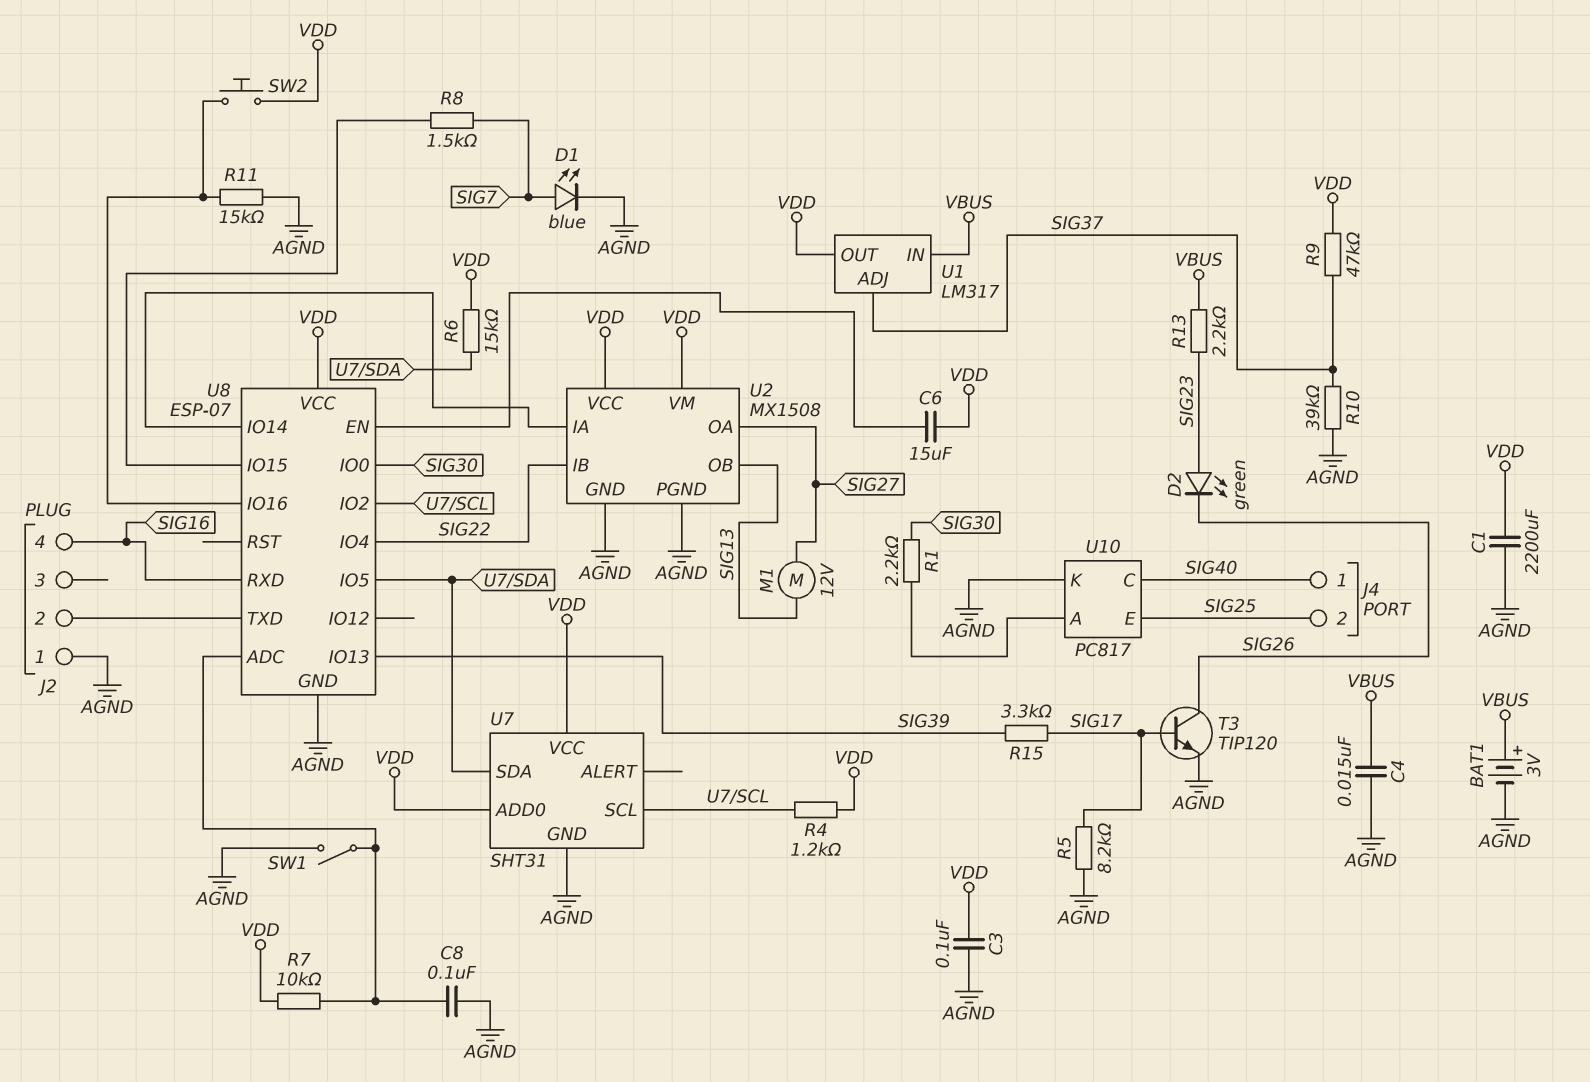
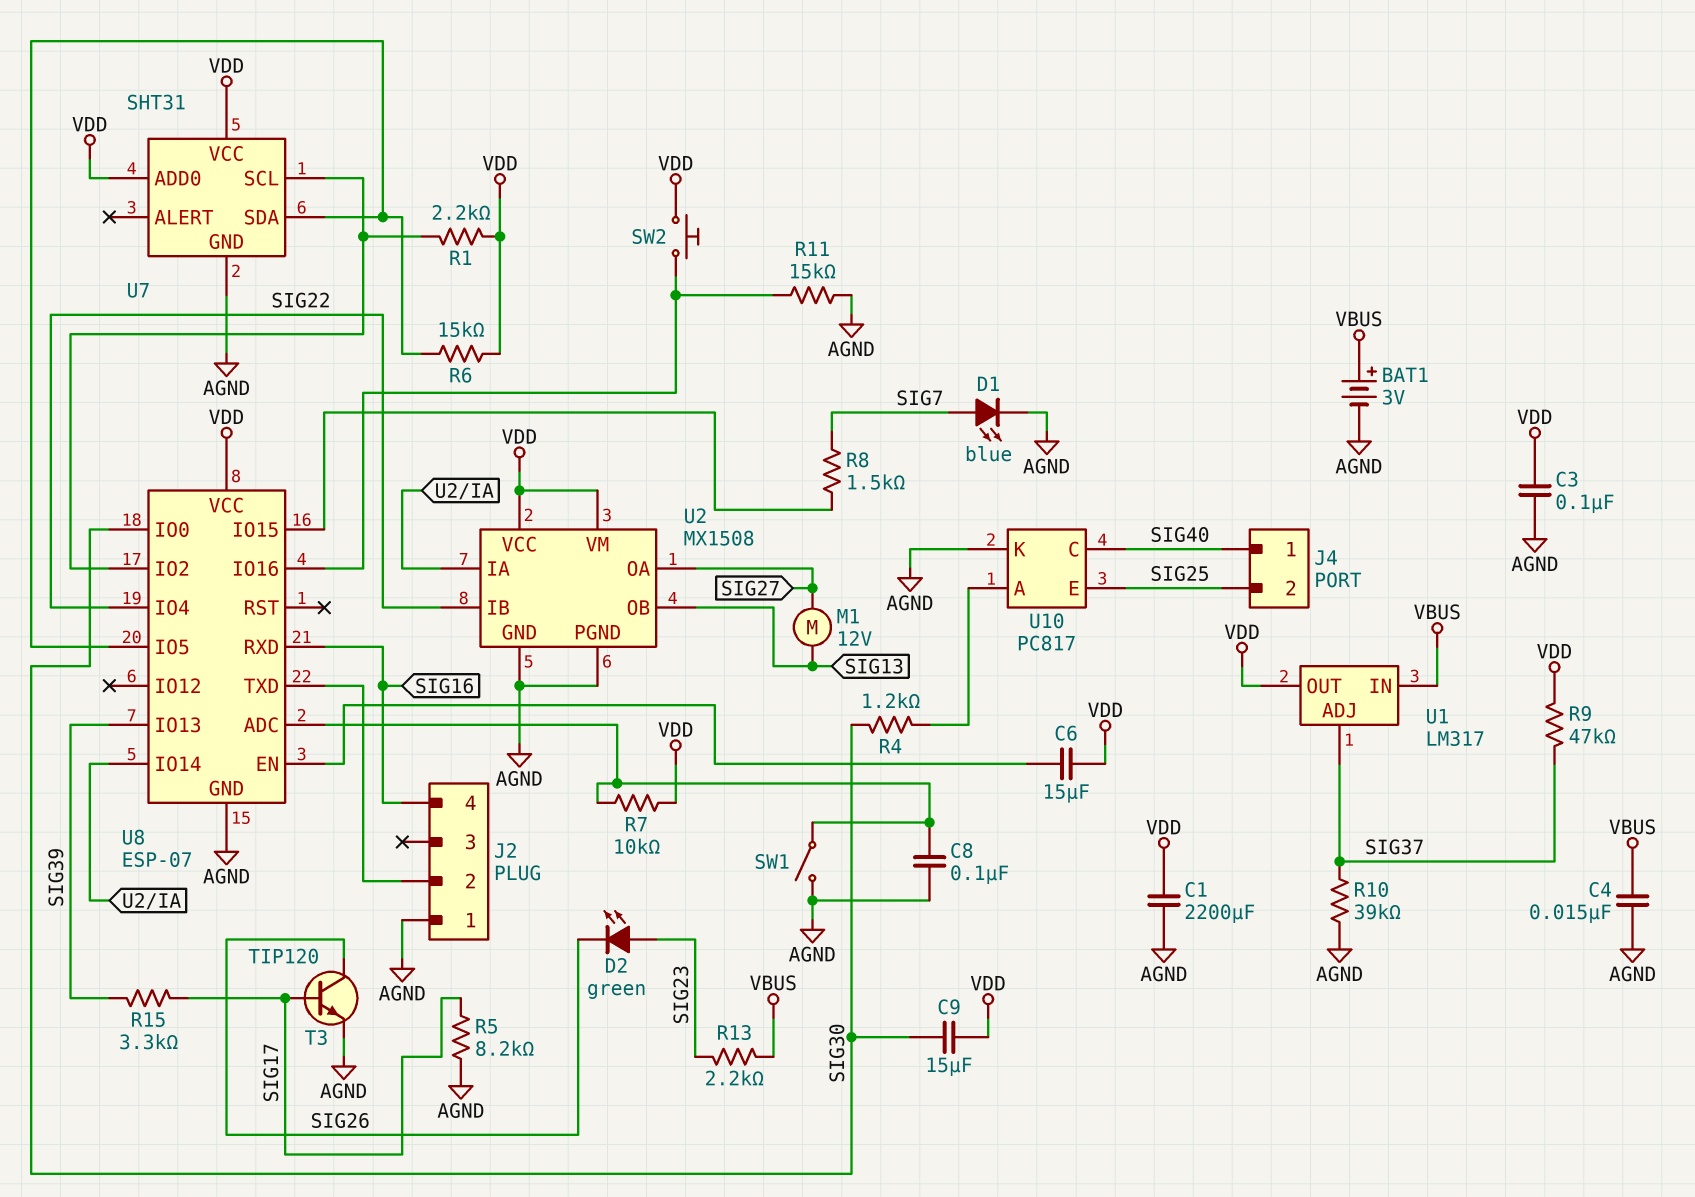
C9: none -> 15uF (SIG30, VDD)
R1: 2.2k (SIG30, U10/A) -> 2.2k (U7/SCL, VDD)
R4: 1.2k (U7/SCL, VDD) -> 1.2k (SIG30, U10/A)

